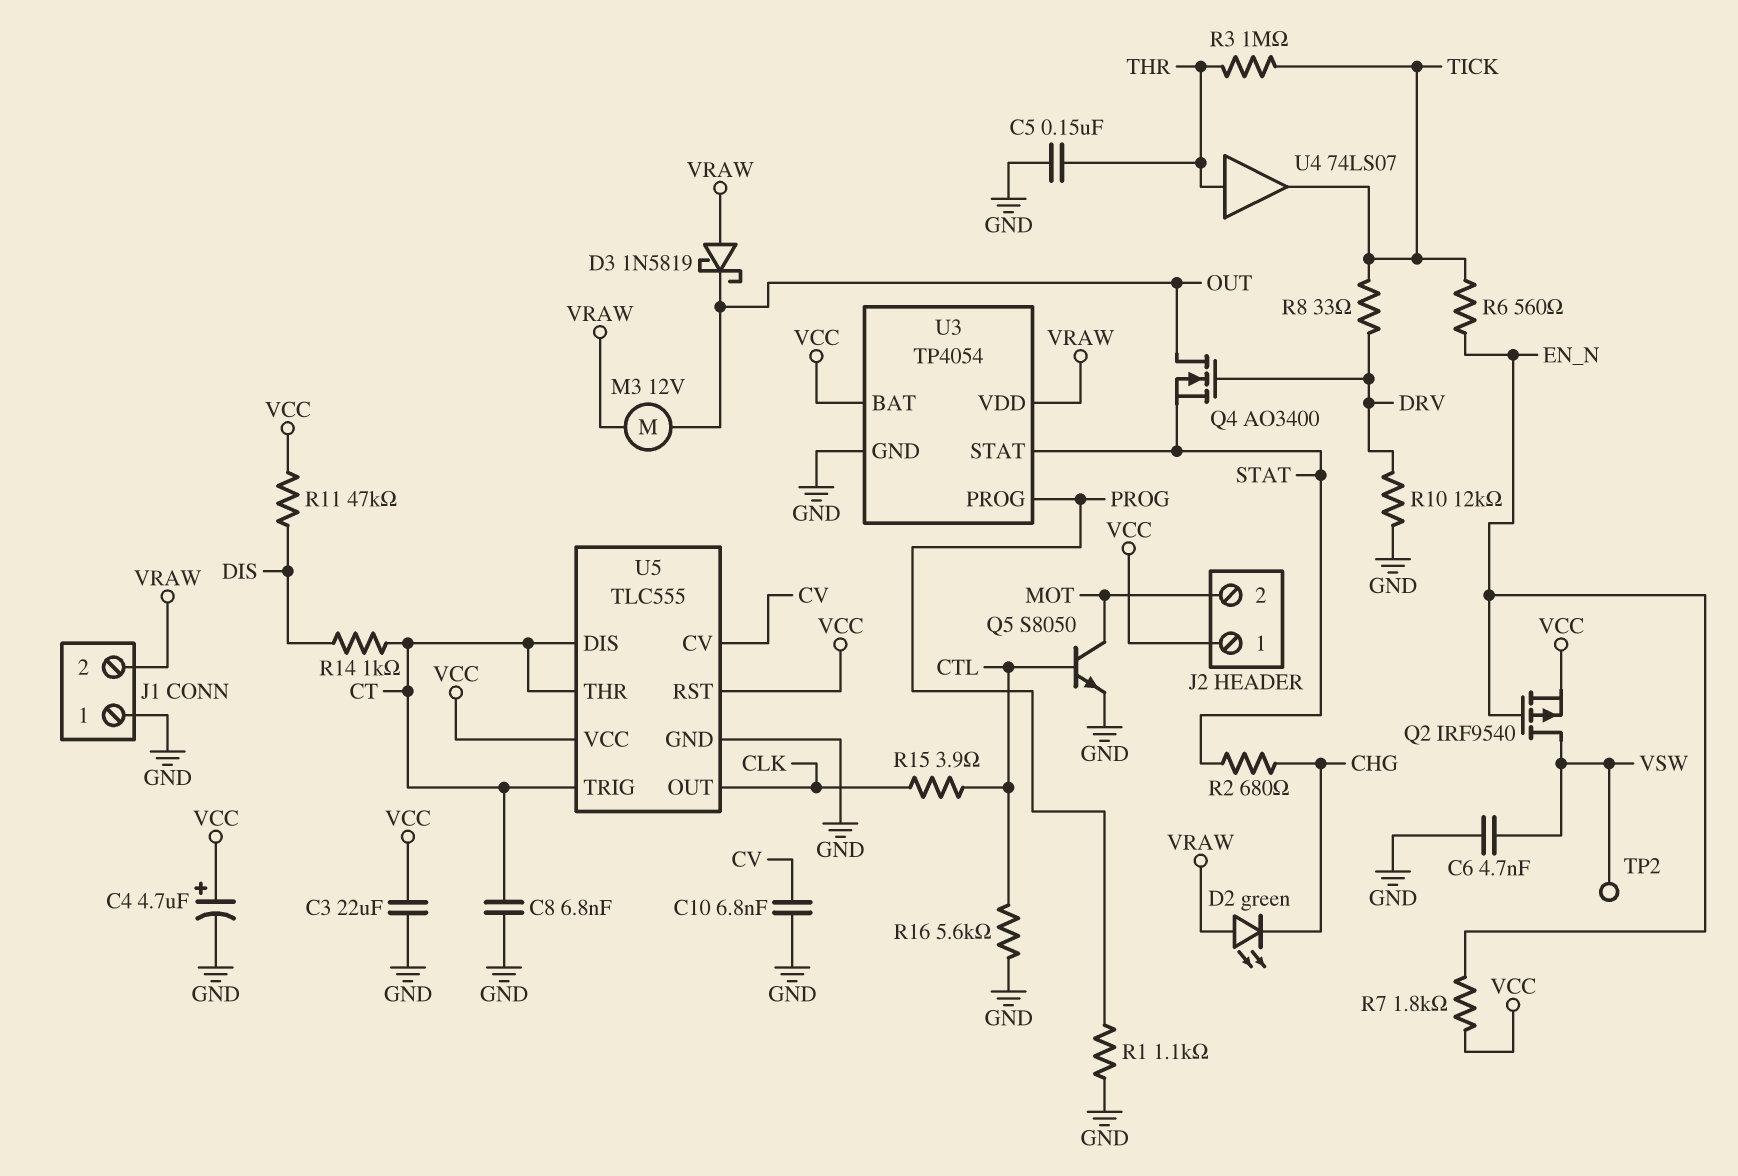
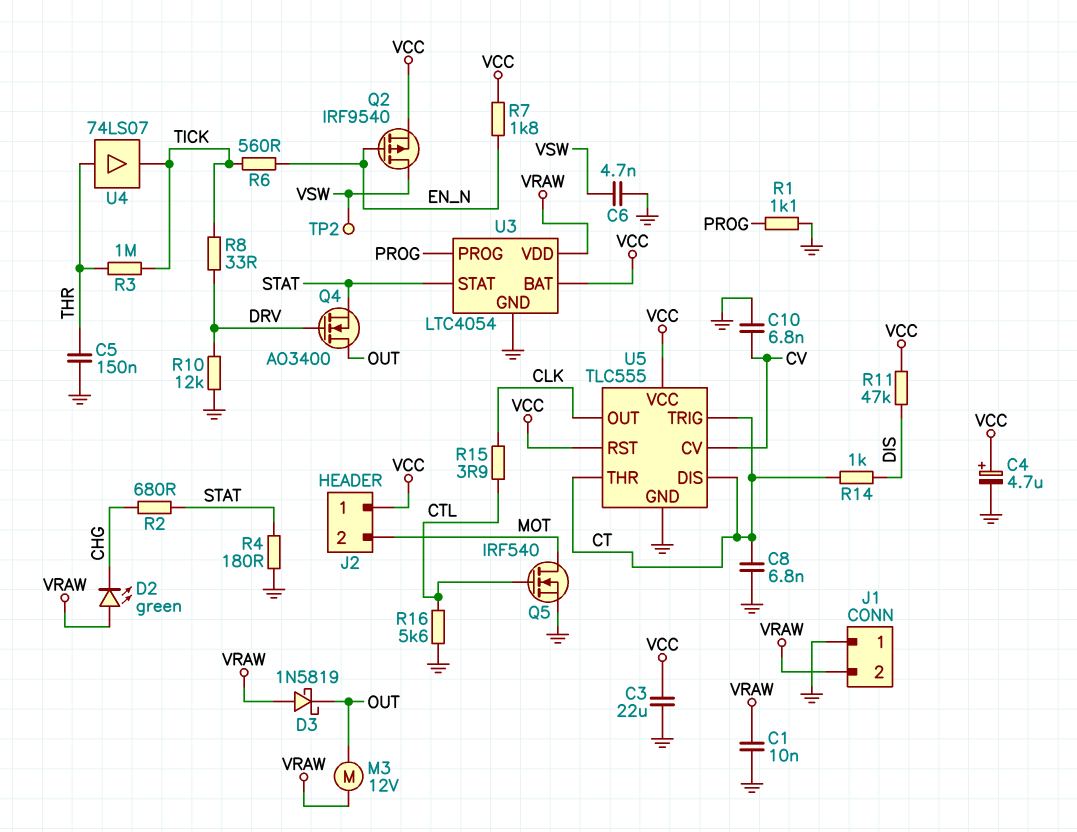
C1: none -> 10nF (GND, VRAW)
Q5: NPN S8050 (B CTL, C MOT, E GND) -> NMOS IRF540 (G CTL, D MOT, S GND)
R4: none -> 180 (GND, STAT)
U3: TP4054 -> LTC4054

